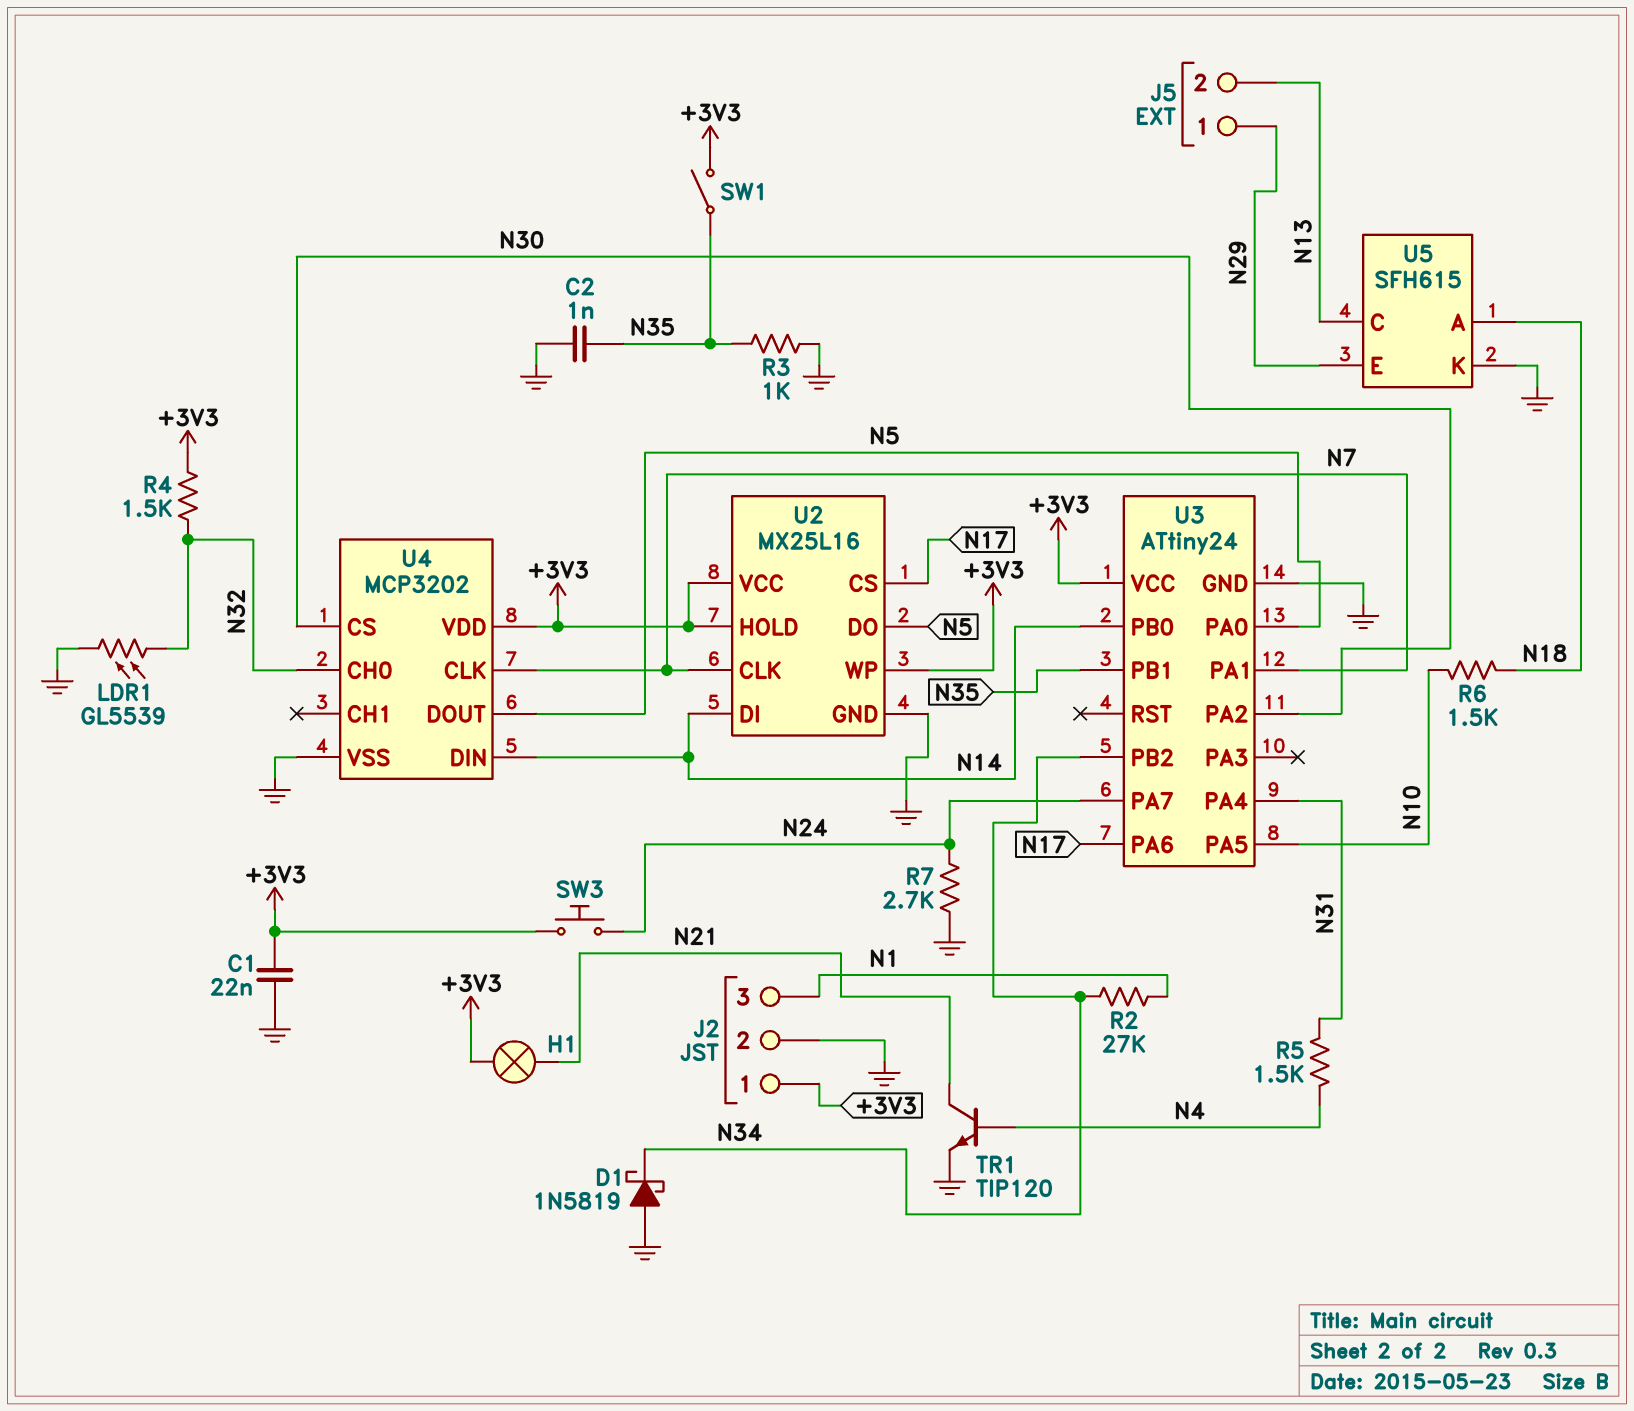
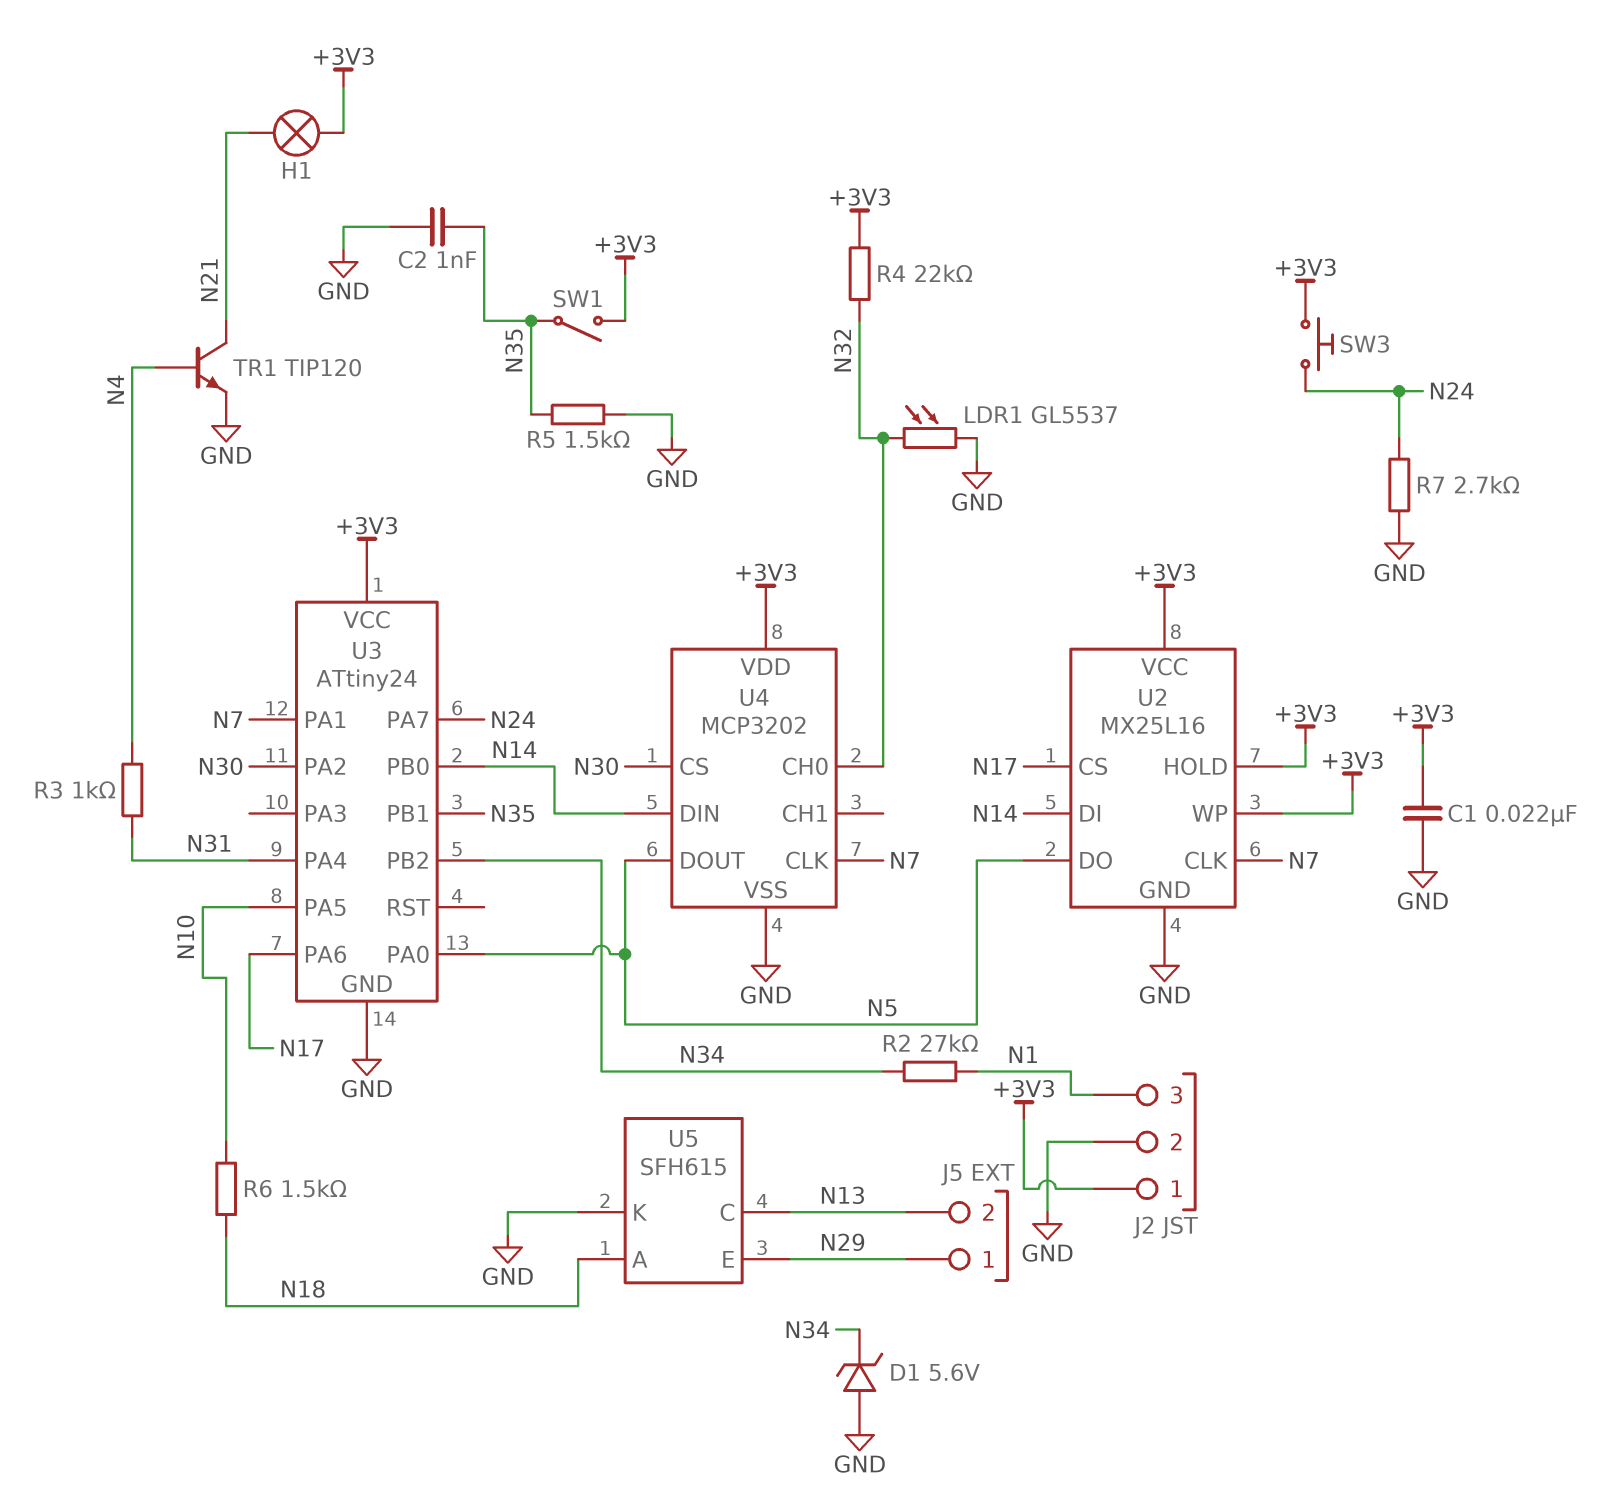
D1: schottky 1N5819 (A GND, K N34) -> zener 5.6V (A GND, K N34)
LDR1: GL5539 (GND, N32) -> GL5537 (GND, N32)
R3: 1k (GND, N35) -> 1k (N4, N31)
R4: 1.5k (+3V3, N32) -> 22k (+3V3, N32)
R5: 1.5k (N4, N31) -> 1.5k (GND, N35)

